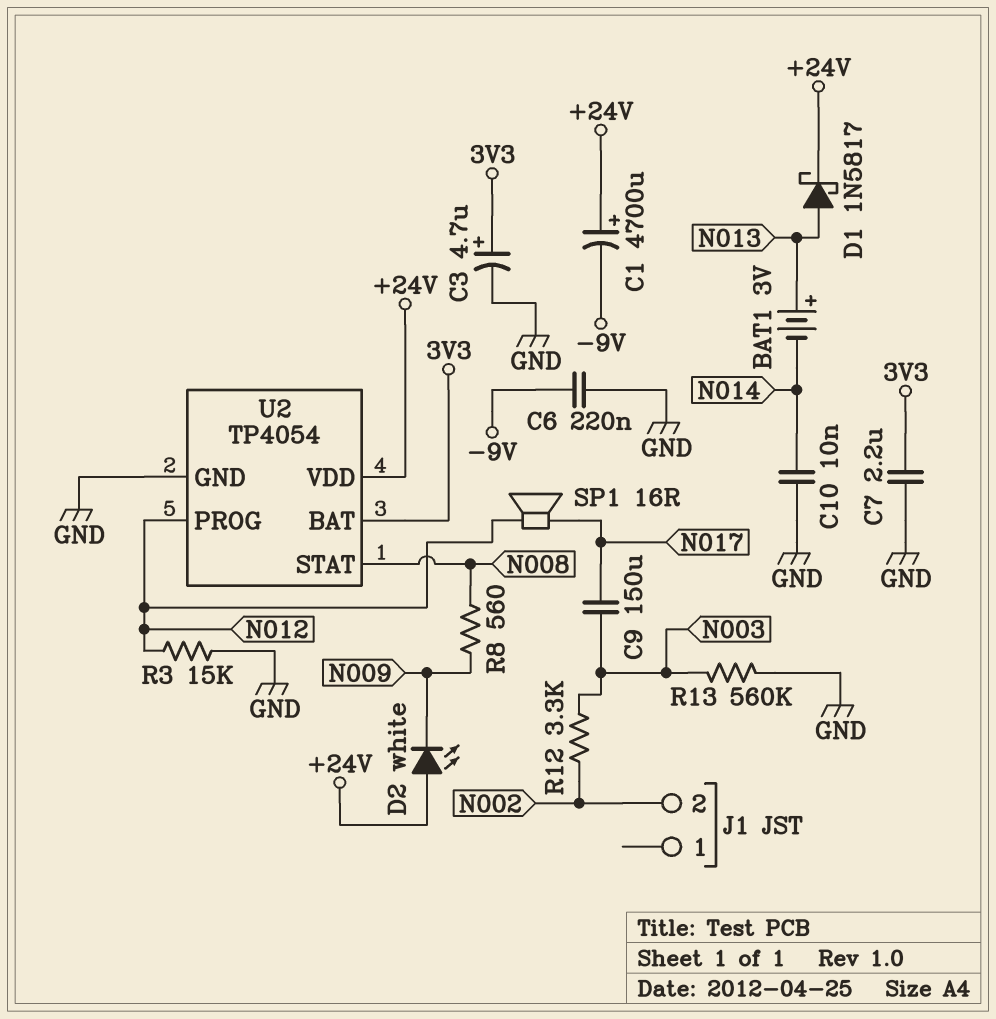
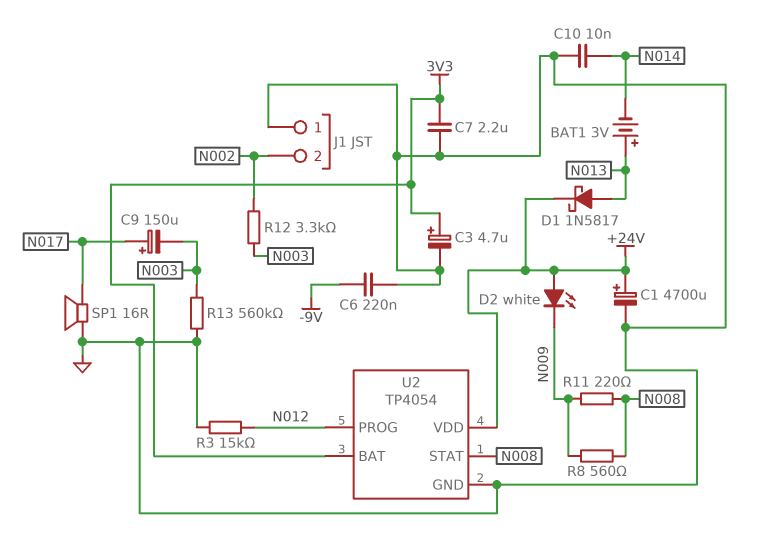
C1: 4700uF (plus +24V, minus -9V) -> 4700uF (plus +24V, minus GND)
C9: 150uF (N003, N017) -> 150uF (plus N017, minus N003)
J1 pin 1: none -> GND
R11: none -> 220 (N008, N009)
SP1: speaker 16R (N012, N017) -> speaker 16R (GND, N017)

